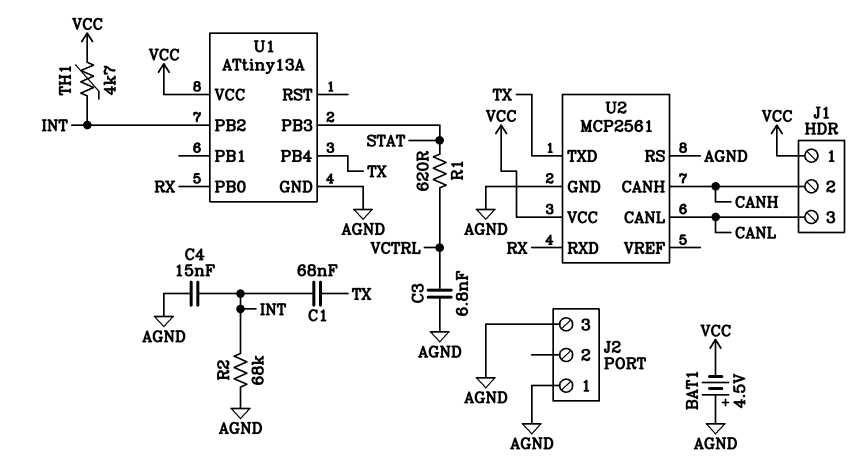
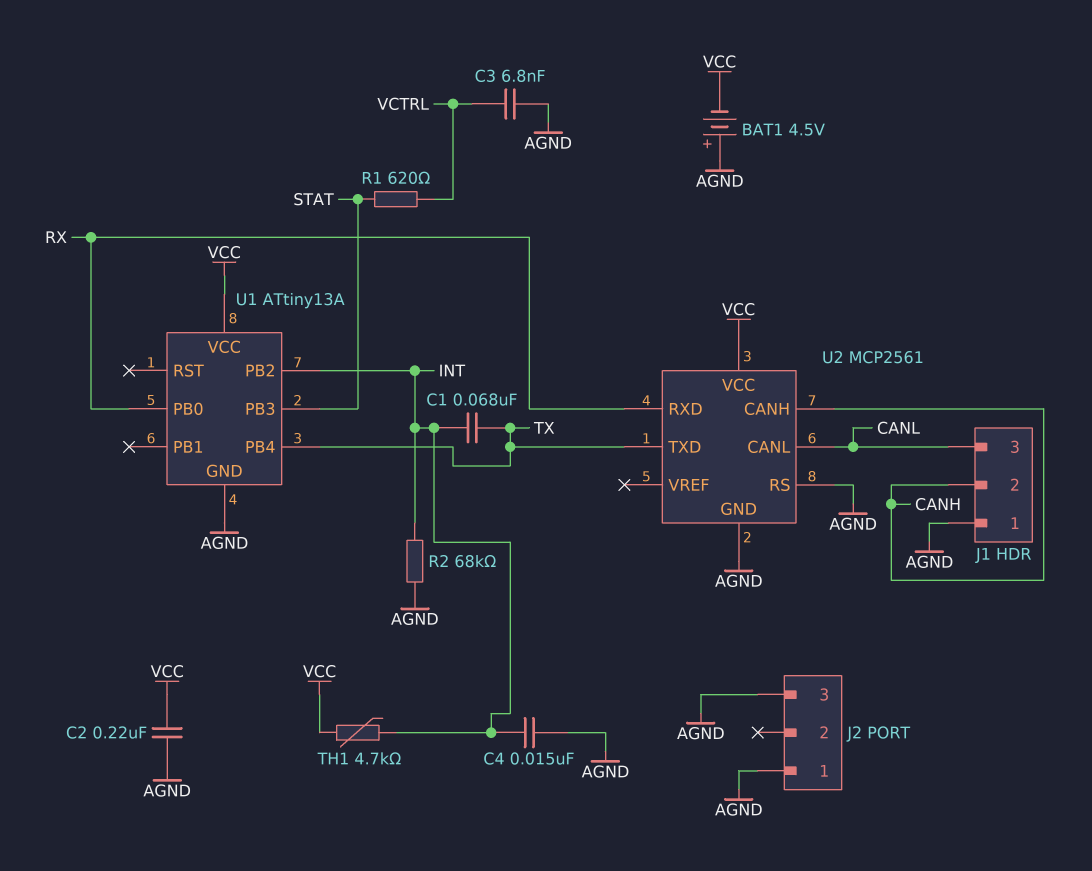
C2: none -> 220nF (AGND, VCC)
J1 pin 1: VCC -> AGND

